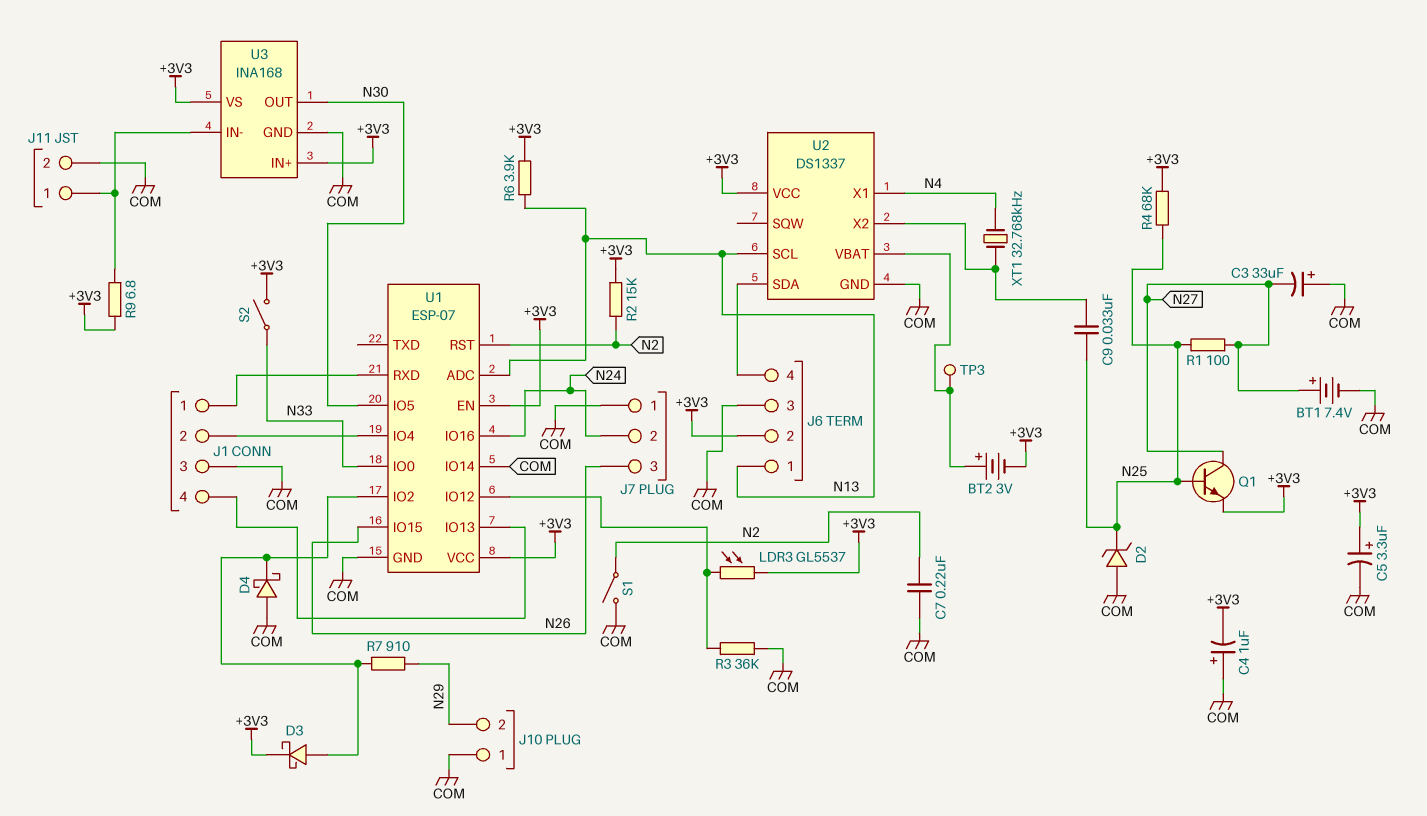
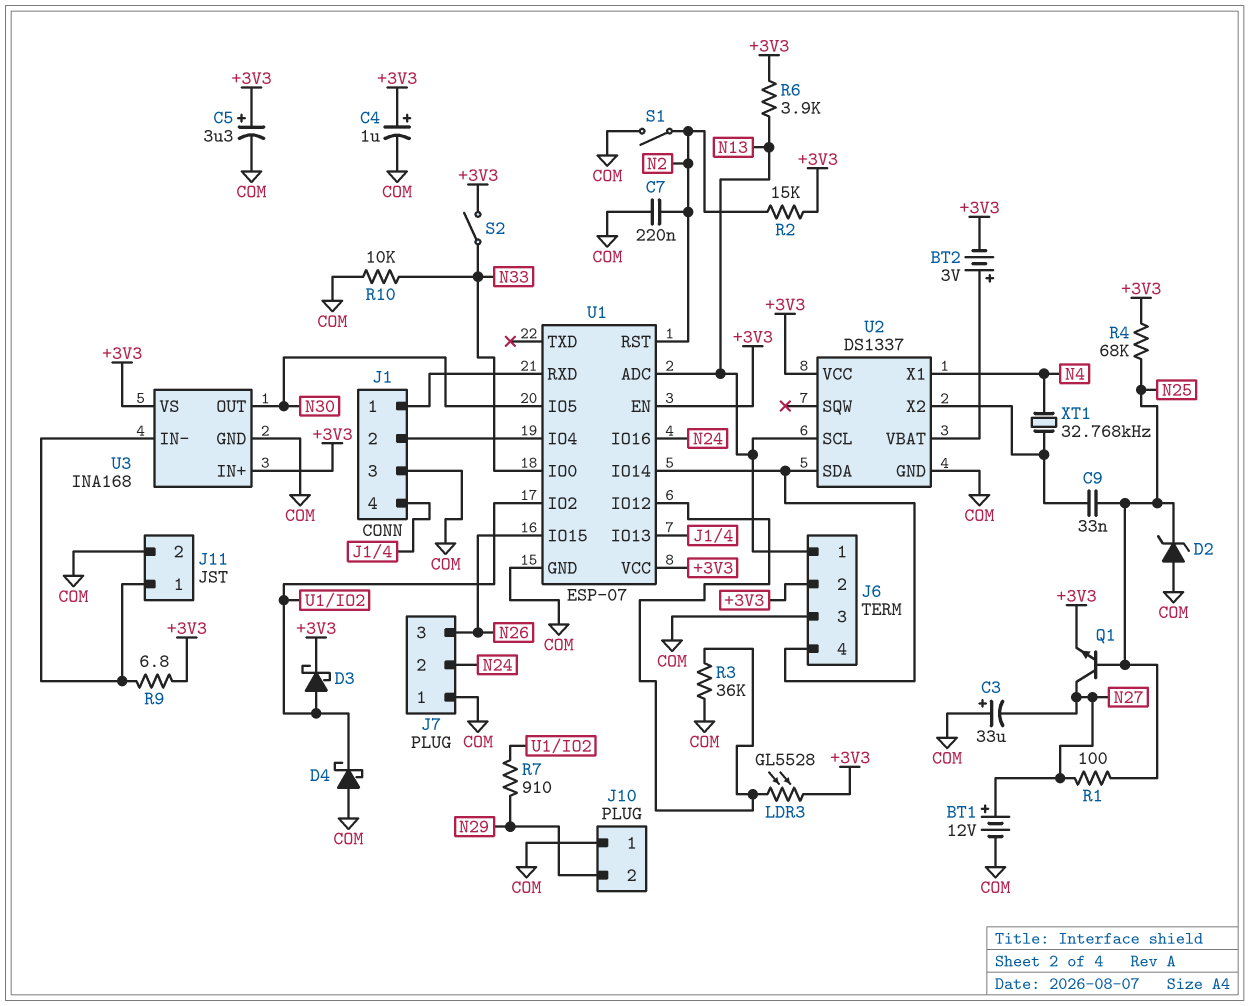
BT1: 7.4V (plus N27, minus COM) -> 12V (plus N27, minus COM)
C4: 1uF (plus COM, minus +3V3) -> 1uF (plus +3V3, minus COM)
LDR3: GL5537 (+3V3, U1/IO12) -> GL5528 (+3V3, U1/IO12)
R10: none -> 10k (COM, N33)
TP3: test point (U2/VBAT) -> none
U1 pin IO14: COM -> J6/4

